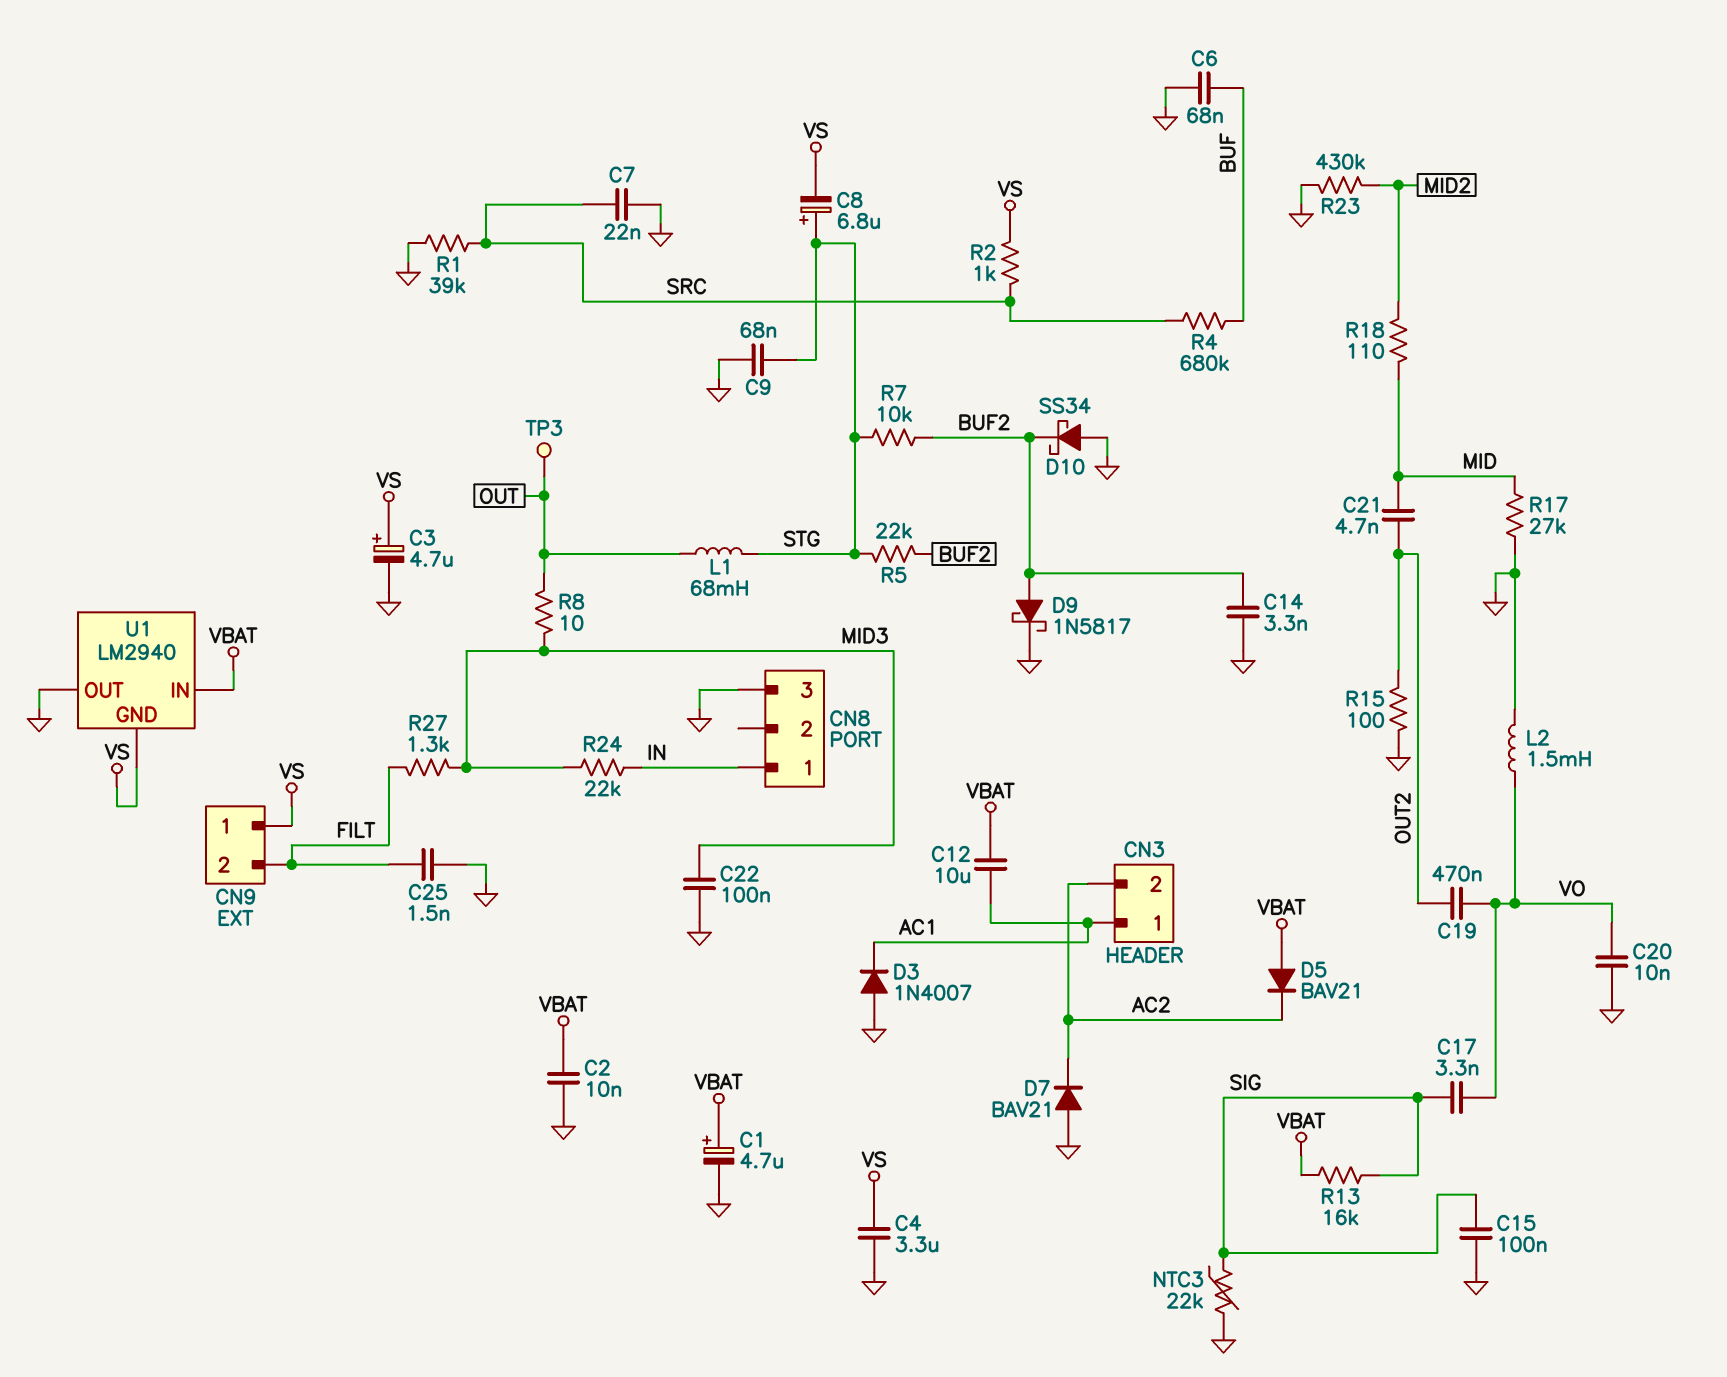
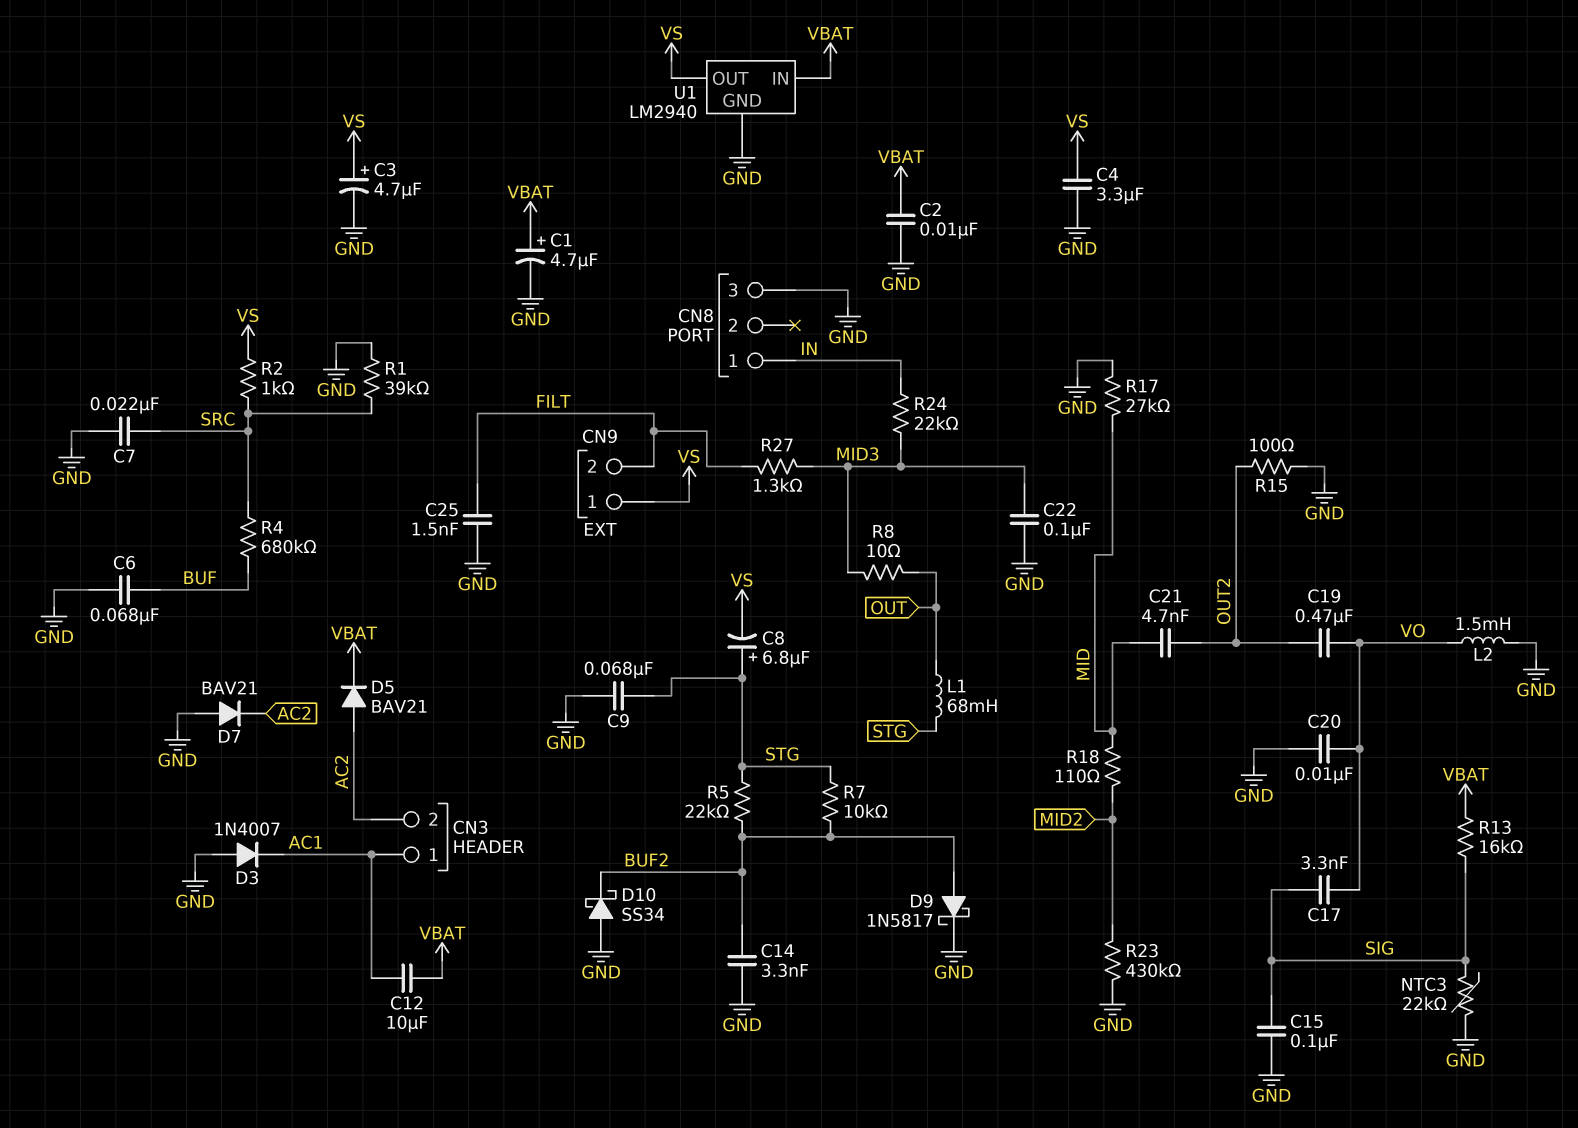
D5: diode BAV21 (A VBAT, K AC2) -> diode BAV21 (A AC2, K VBAT)
TP3: test point (OUT) -> none
U1 pin GND: VS -> GND
U1 pin OUT: GND -> VS

